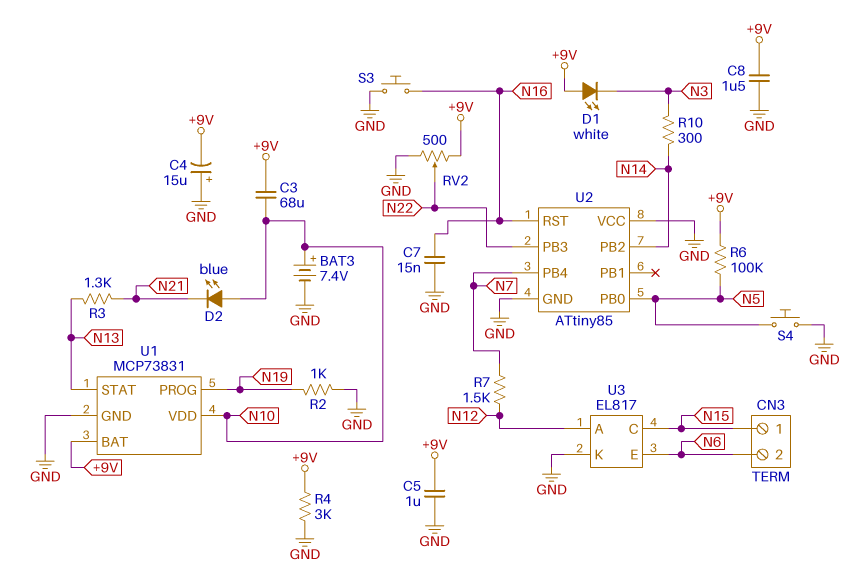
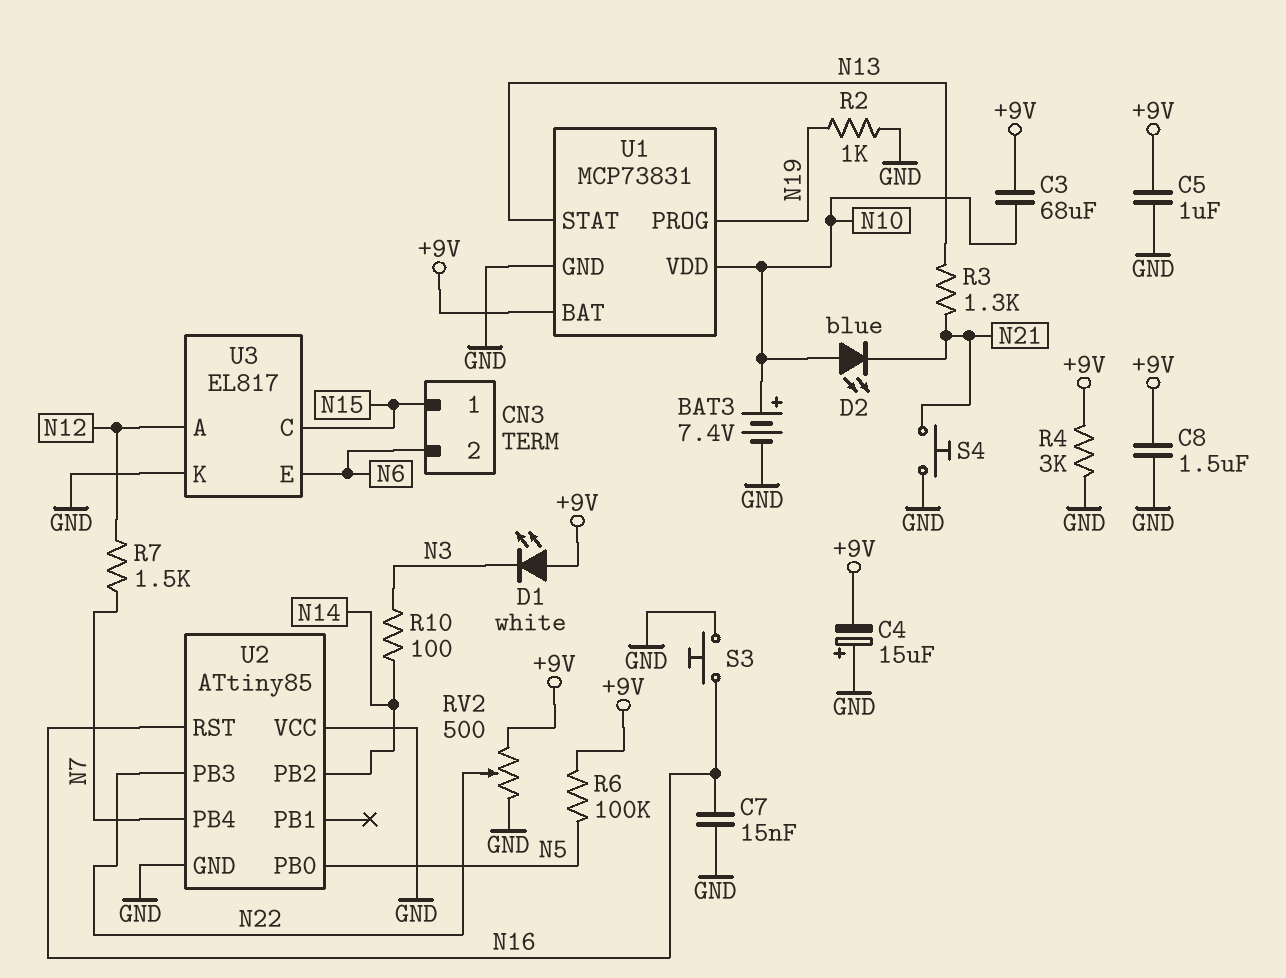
R10: 300 (N3, N14) -> 100 (N3, N14)
S4: button (GND, N5) -> button (GND, N21)

